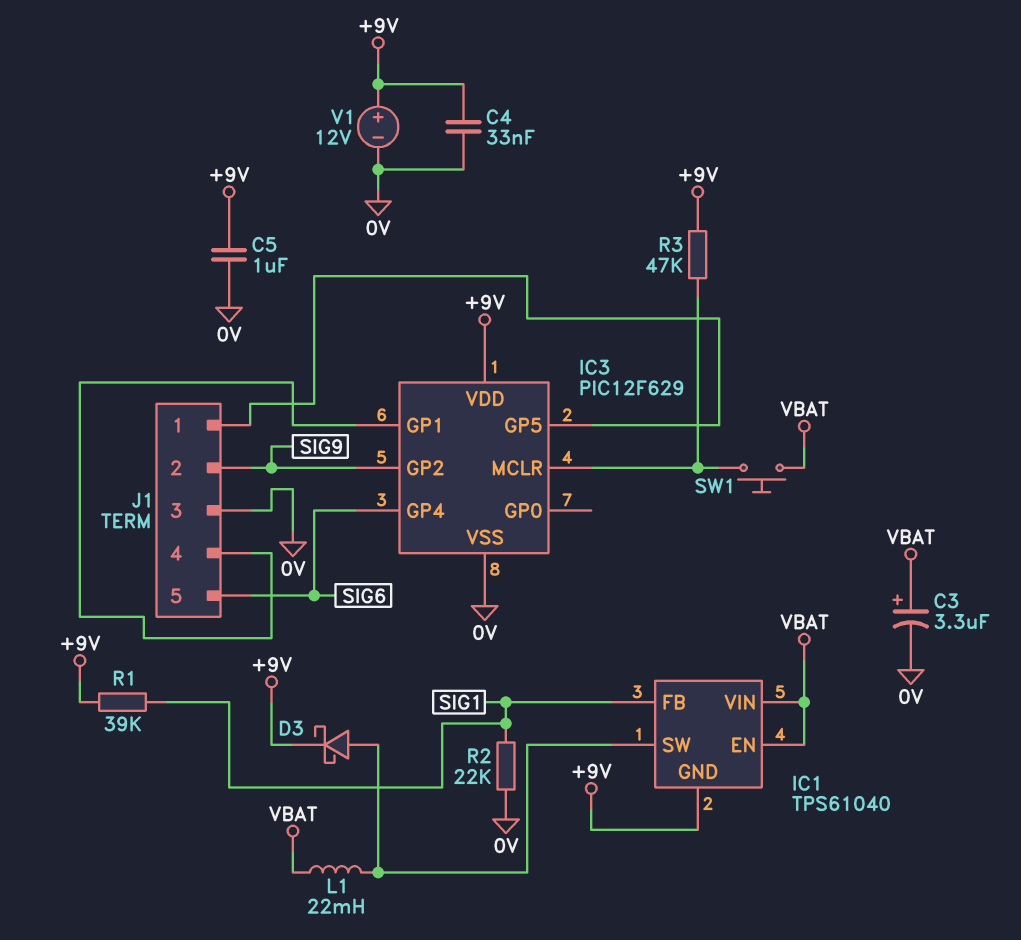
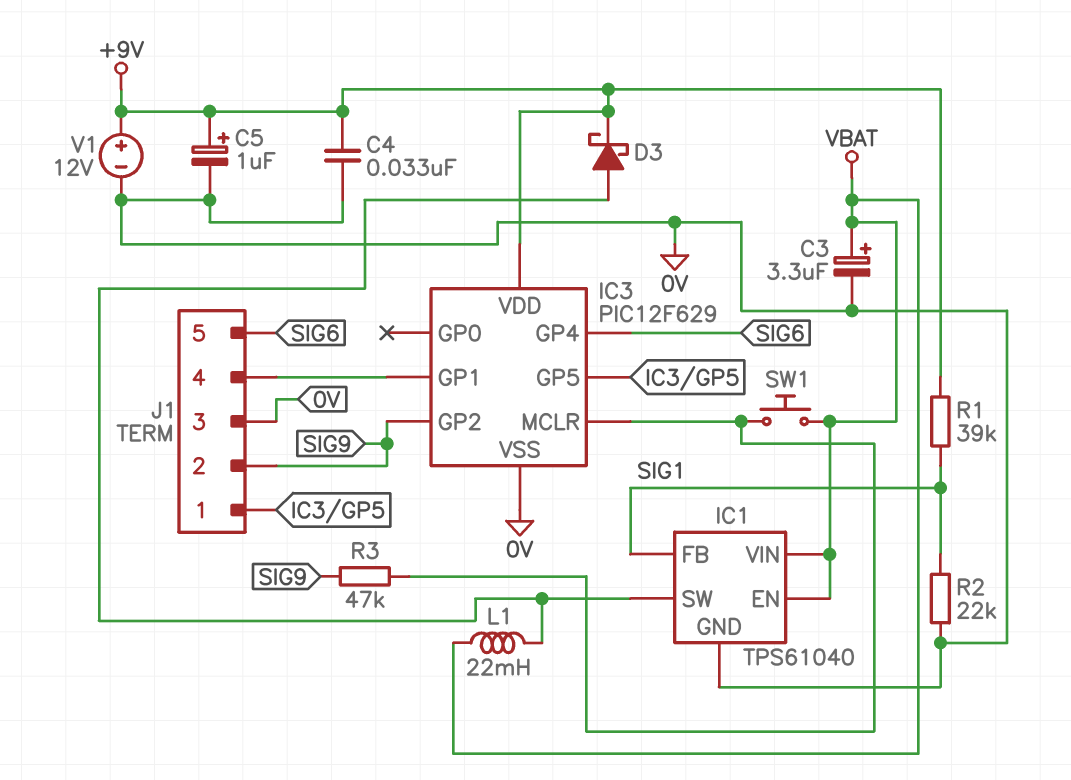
C5: 1uF (+9V, 0V) -> 1uF (plus +9V, minus 0V)
IC1 pin GND: +9V -> 0V
R3: 47k (+9V, IC3/MCLR) -> 47k (IC3/MCLR, SIG9)

